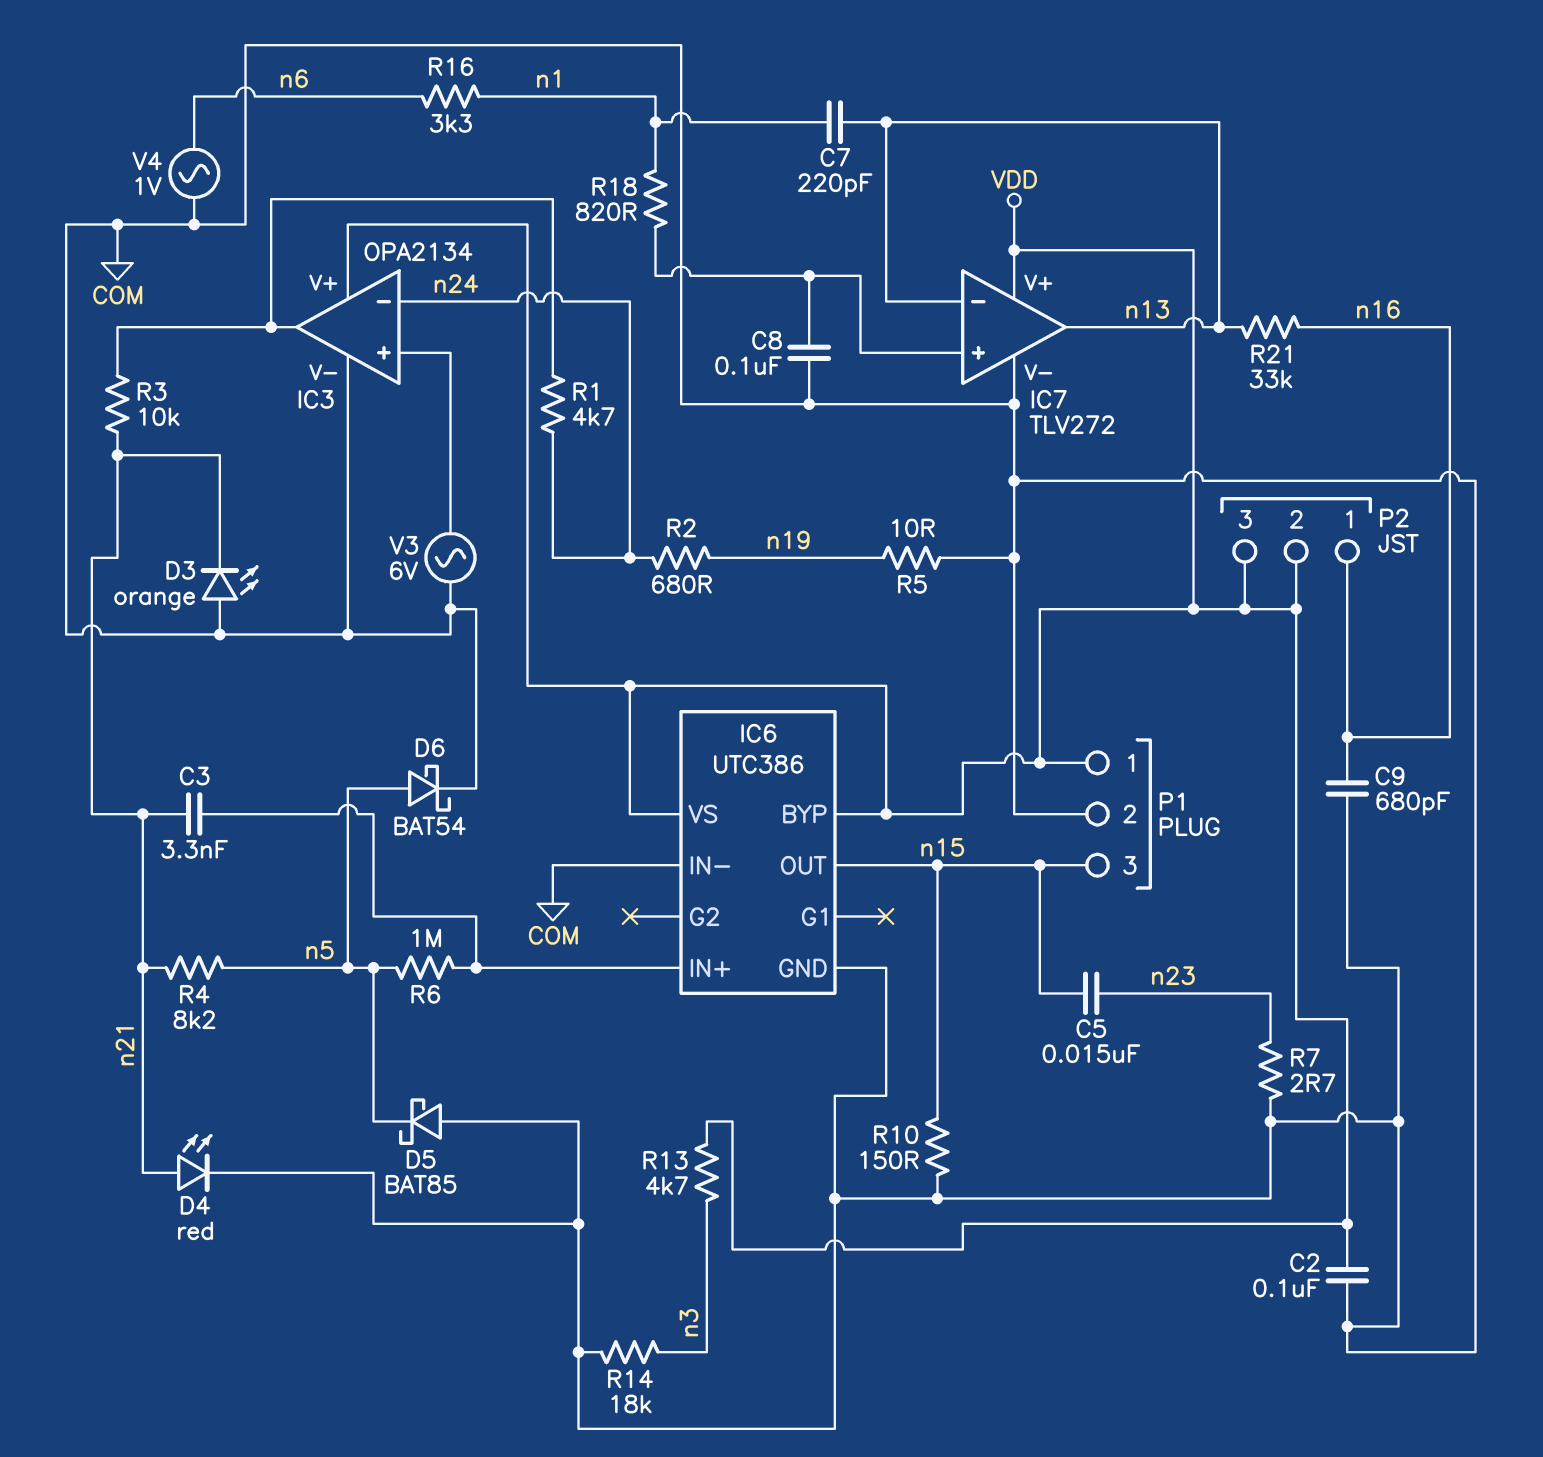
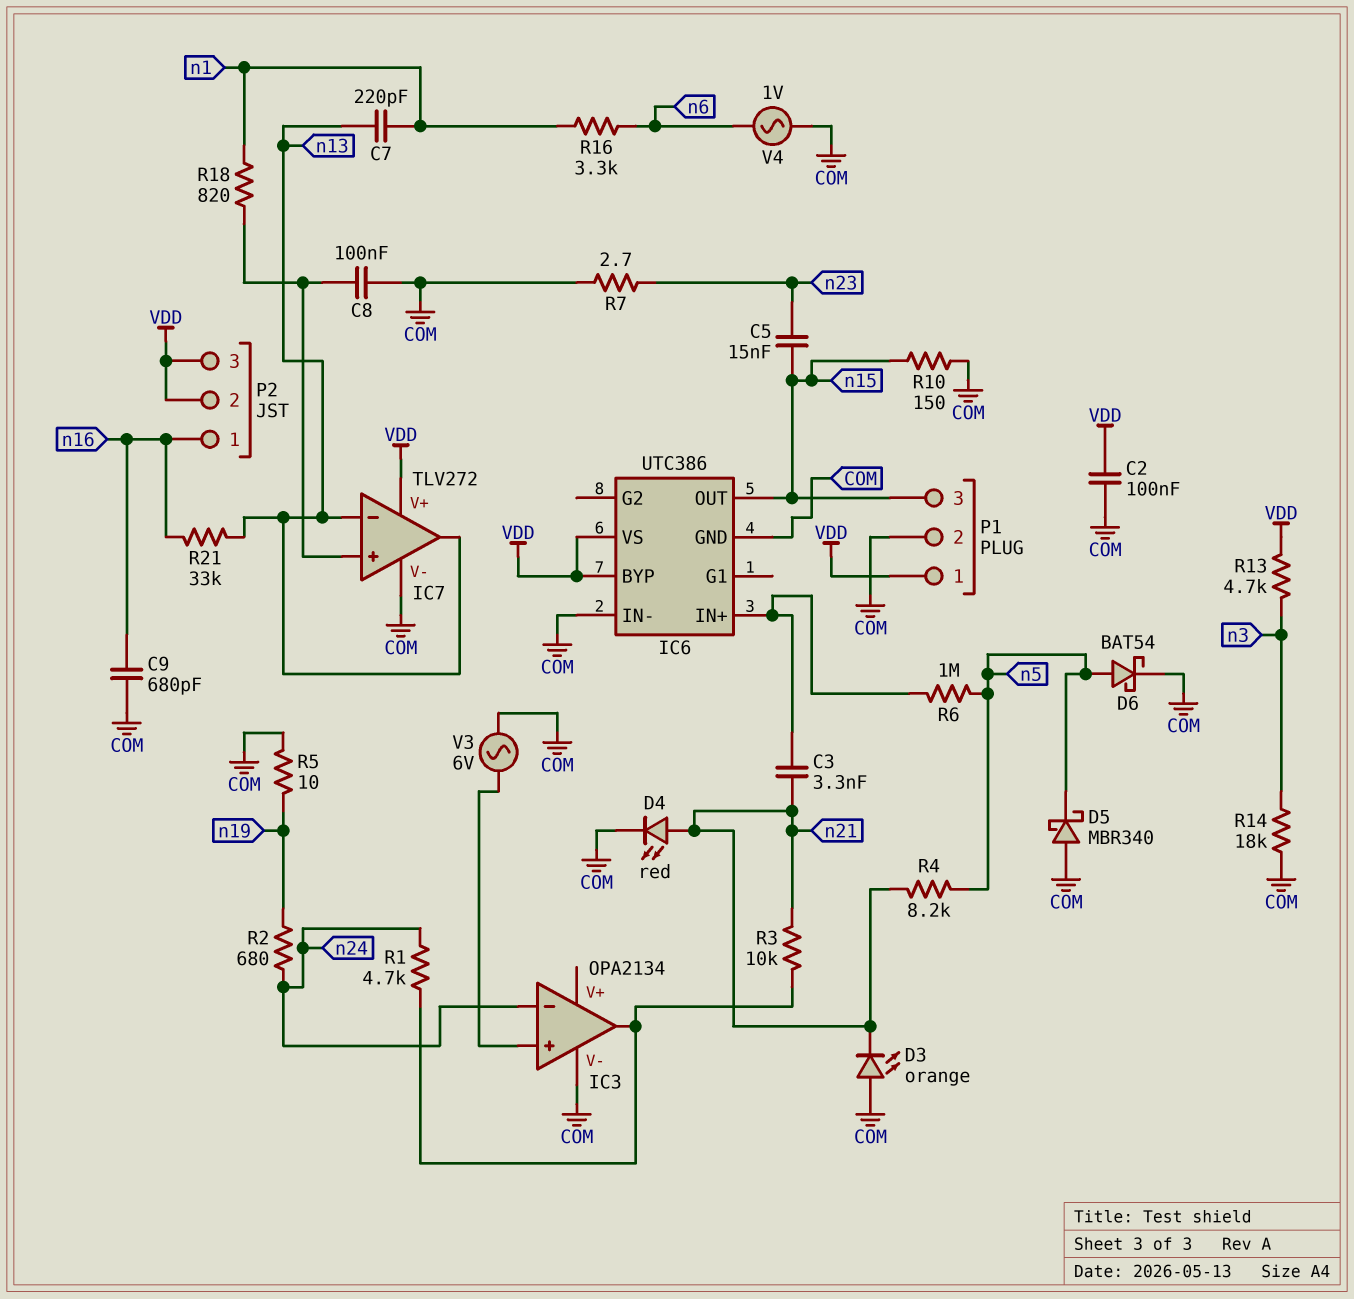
D5: schottky BAT85 (A COM, K n5) -> schottky MBR340 (A COM, K n5)
IC3 pin V+: VDD -> none

